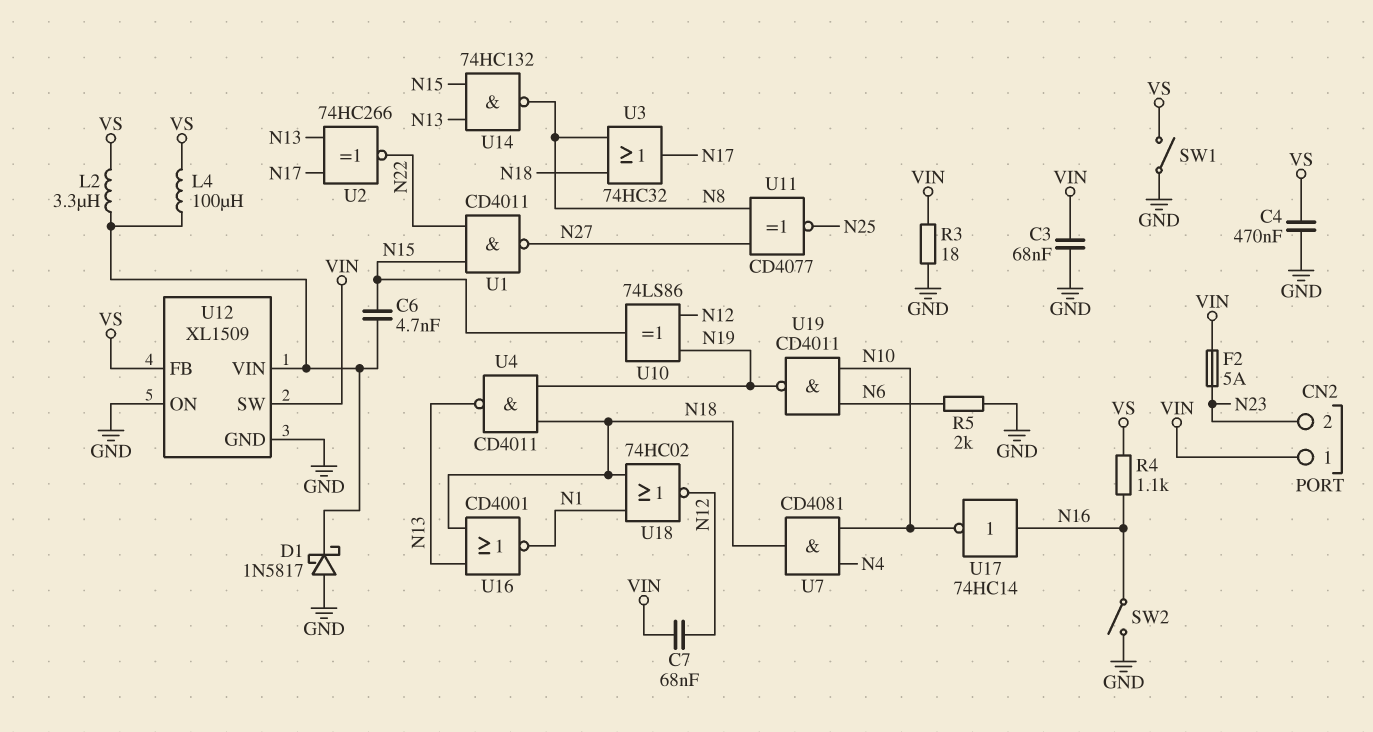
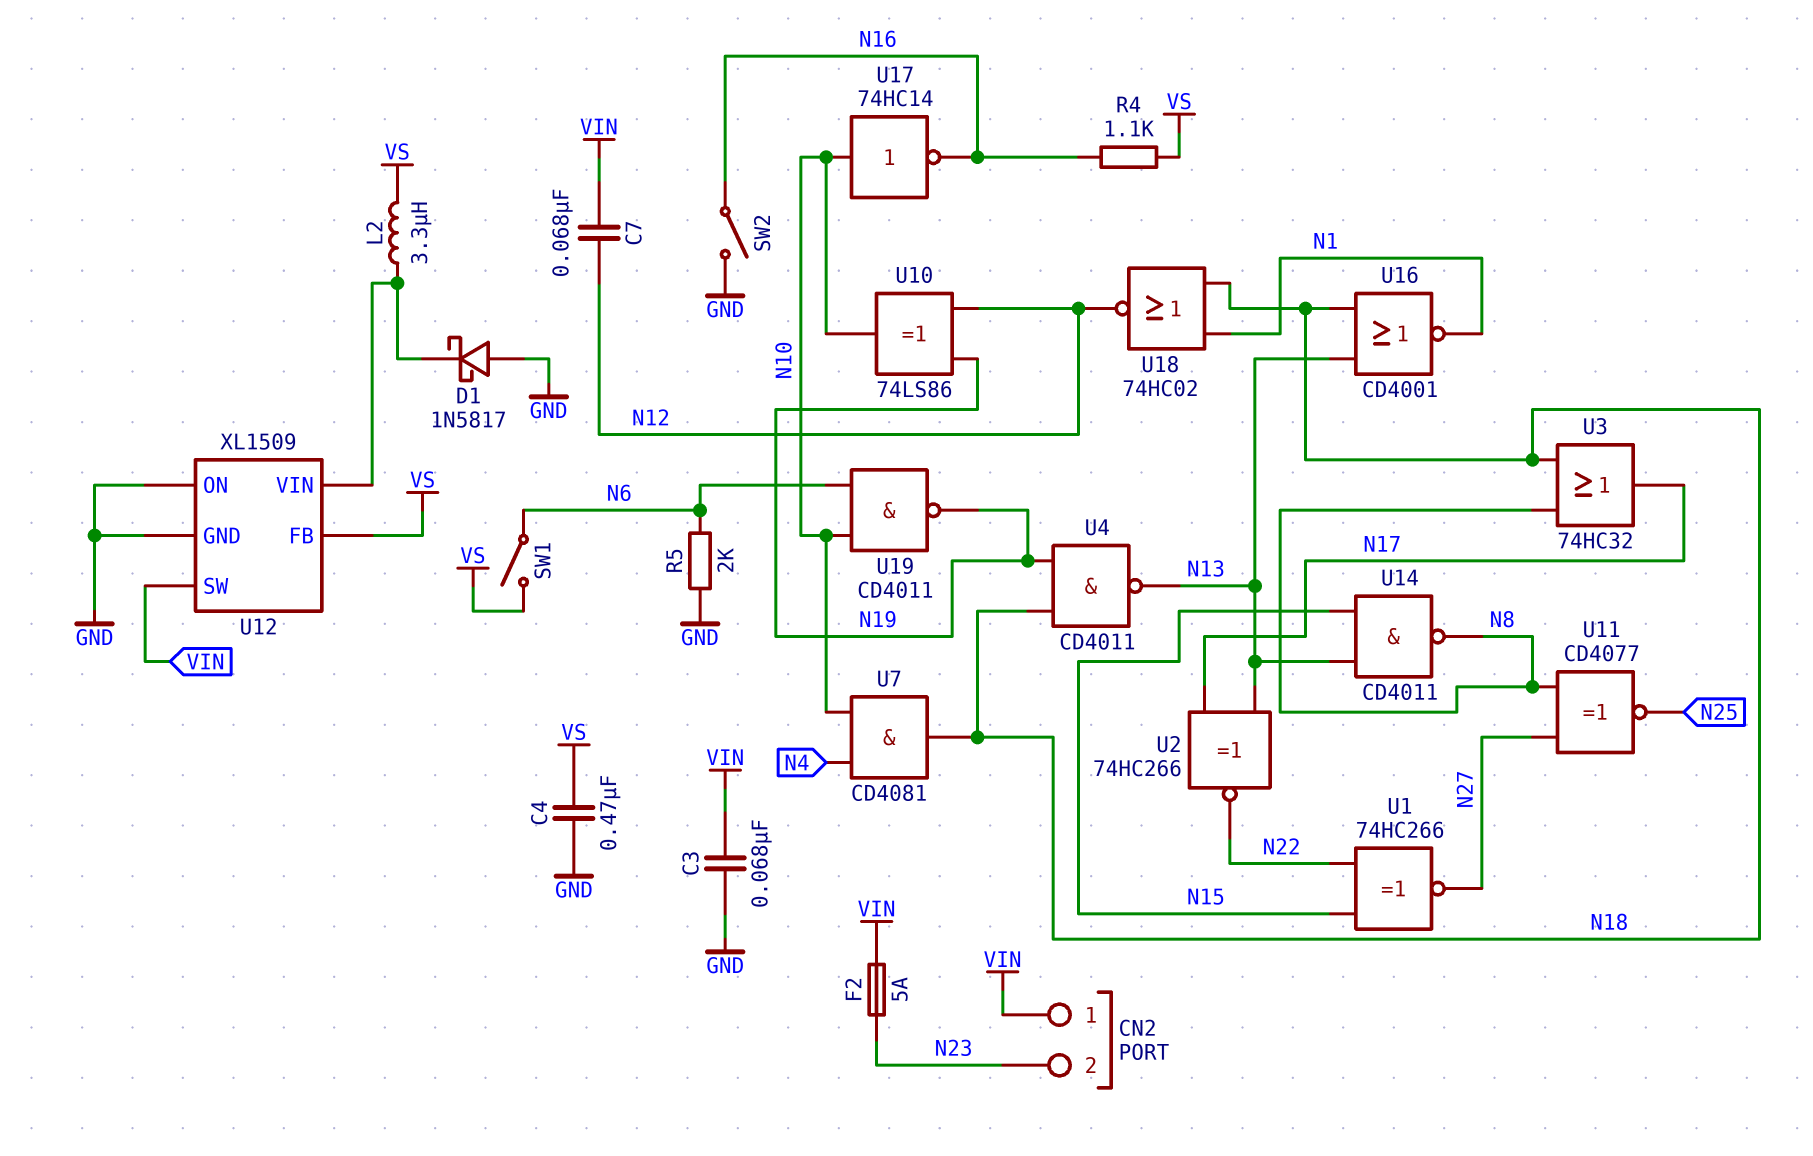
C6: 4.7nF (N15, U12/VIN) -> none
L4: 100uH (U12/VIN, VS) -> none
R3: 18 (GND, VIN) -> none
SW1: switch (GND, VS) -> switch (N6, VS)
U1: NAND CD4011 (in N15, in N22, out N27) -> XNOR 74HC266 (in N15, in N22, out N27)
U10: XOR 74LS86 (in N12, in N19, out N15) -> XOR 74LS86 (in N12, in N19, out N10)
U14: NAND 74HC132 (in N13, in N15, out N8) -> NAND CD4011 (in N13, in N15, out N8)
U17: NOT 74HC14 (in N16, out N10) -> NOT 74HC14 (in N10, out N16)

